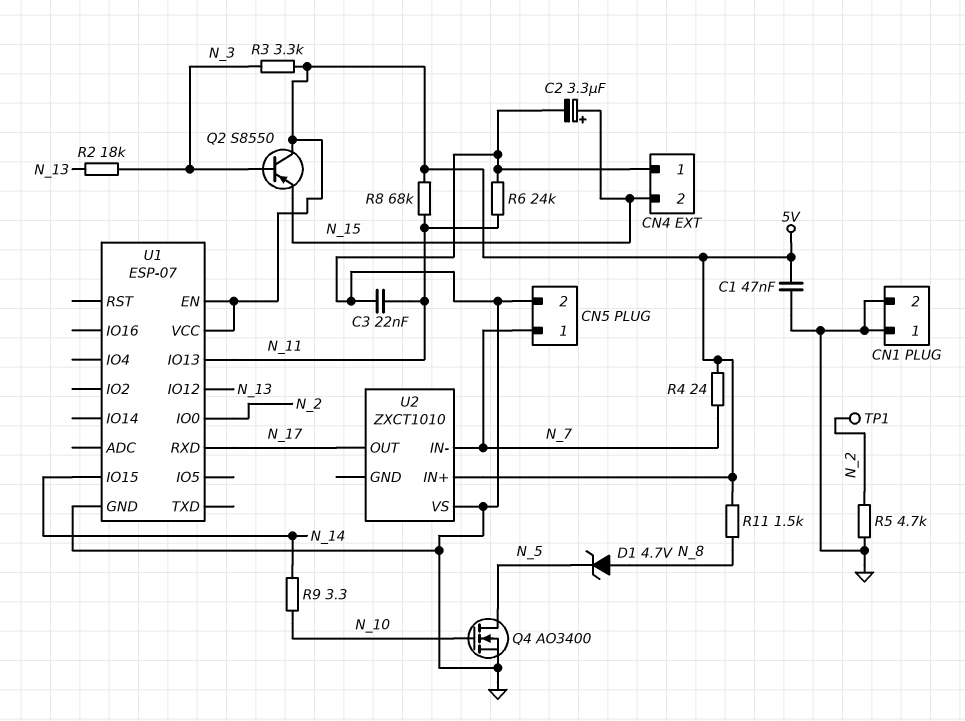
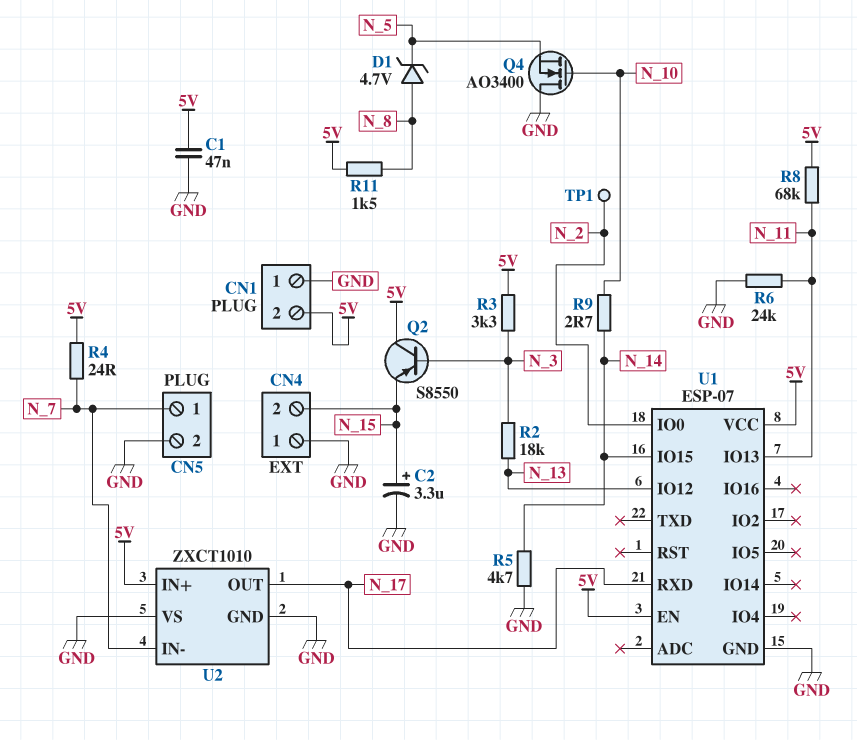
C3: 22nF (GND, N_11) -> none
CN1 pin 2: GND -> 5V
Q4: NMOS AO3400 (G N_10, D N_5, S GND) -> NMOS AO3400 (G N_10, D GND, S N_5)
R5: 4.7k (GND, N_2) -> 4.7k (GND, N_14)
R9: 3.3 (N_10, N_14) -> 2.7 (N_10, N_14)
U2 pin GND: none -> GND

